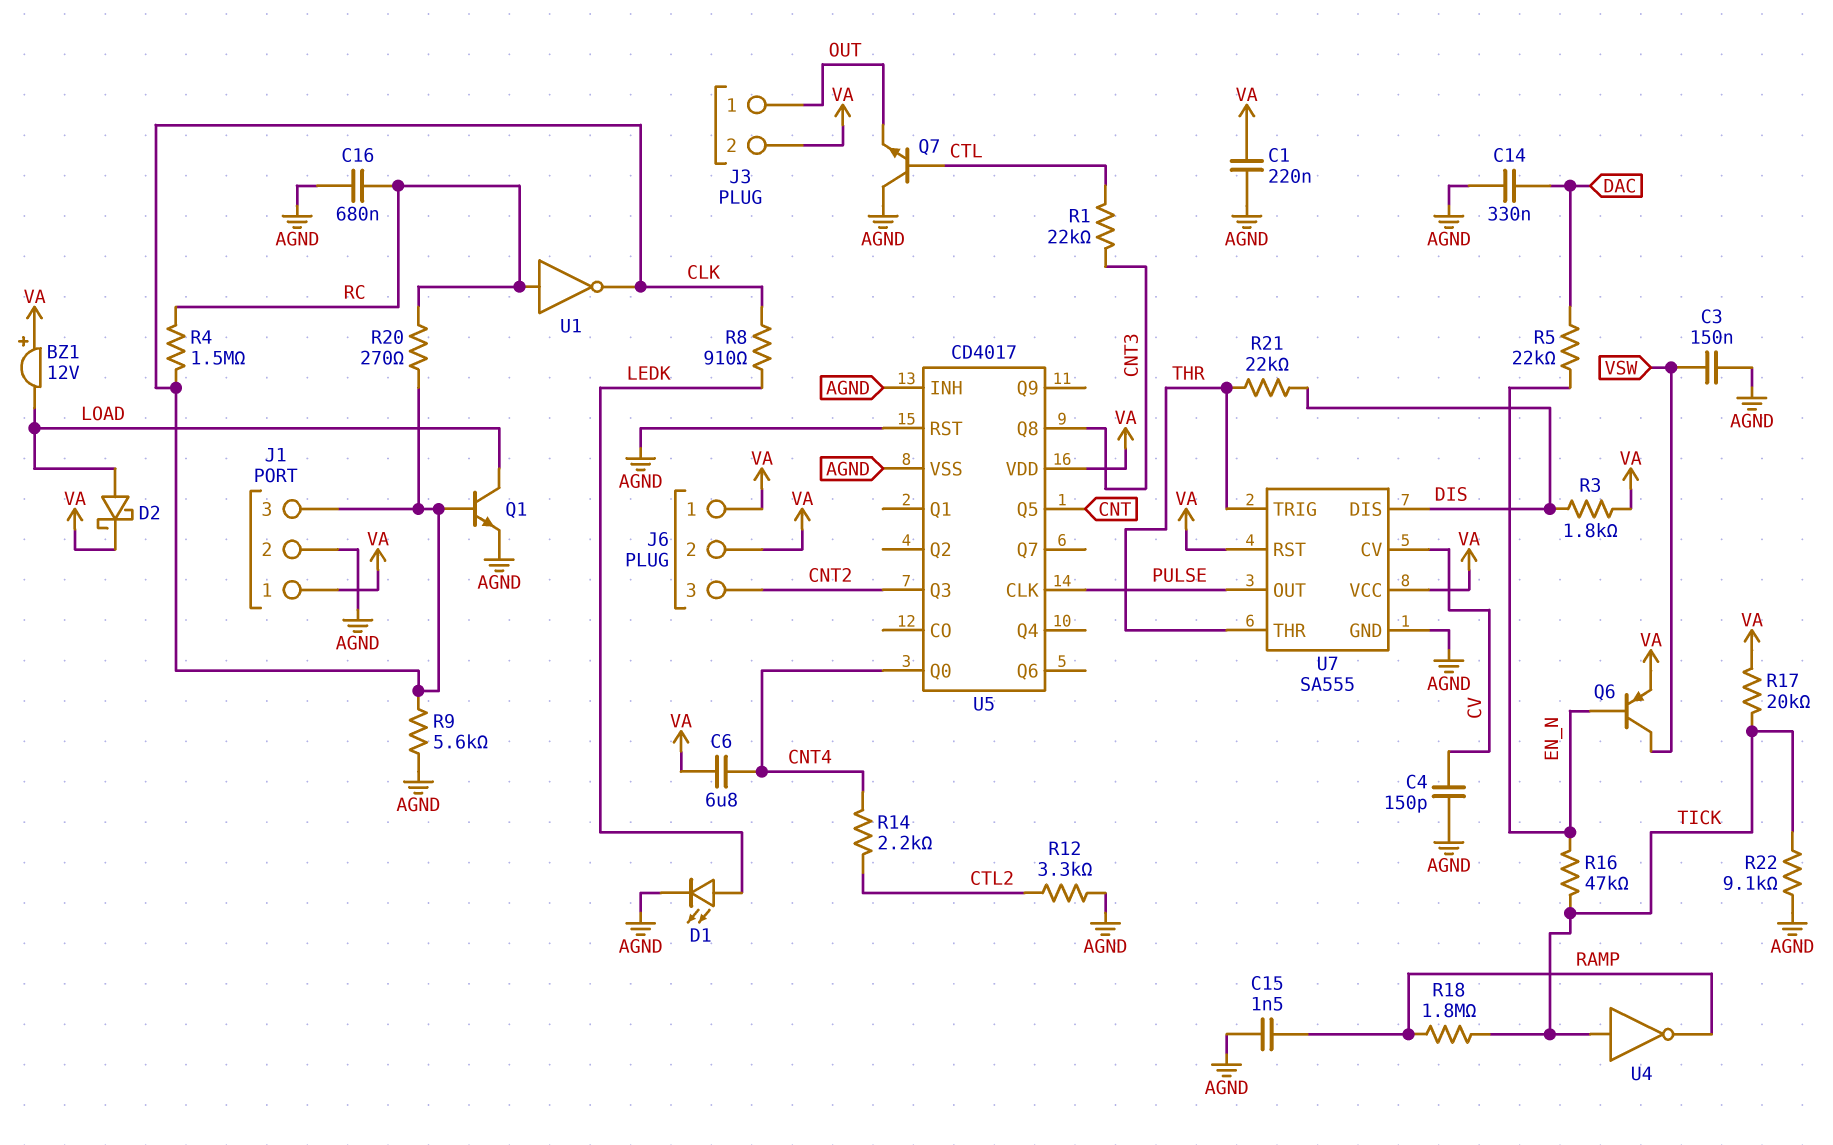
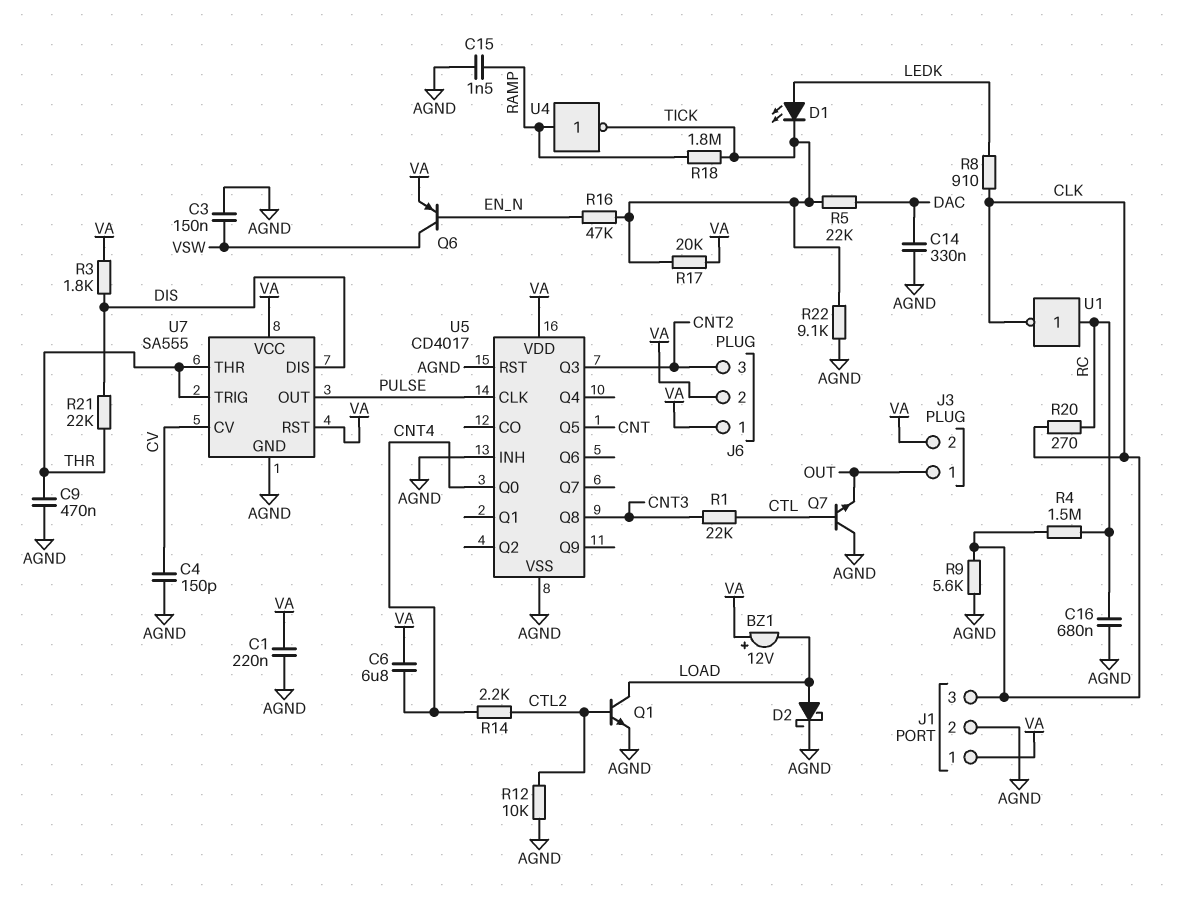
C9: none -> 470nF (AGND, THR)
D1: LED (A LEDK, K AGND) -> LED (A LEDK, K TICK)
D2: schottky (A LOAD, K VA) -> schottky (A LOAD, K AGND)
Q1: NPN (B CLK, C LOAD, E AGND) -> NPN (B CTL2, C LOAD, E AGND)
R5: 22k (DAC, EN_N) -> 22k (DAC, TICK)
R12: 3.3k (AGND, CTL2) -> 10k (AGND, CTL2)
U4: NOT (in TICK, out RAMP) -> NOT (in RAMP, out TICK)

